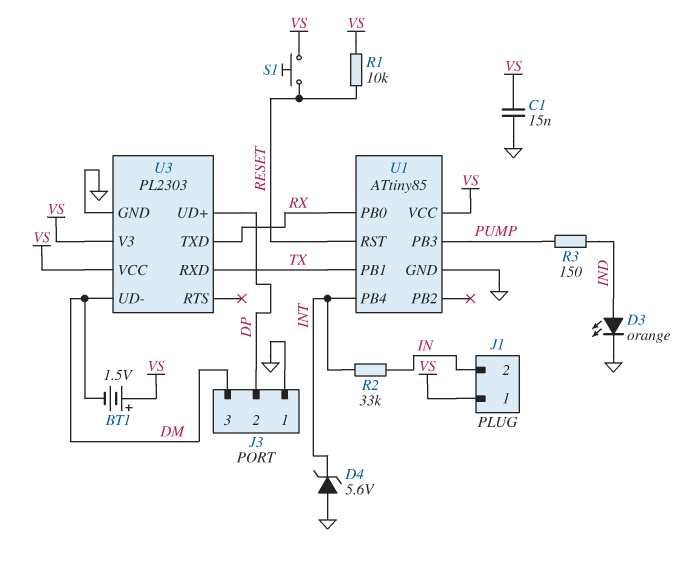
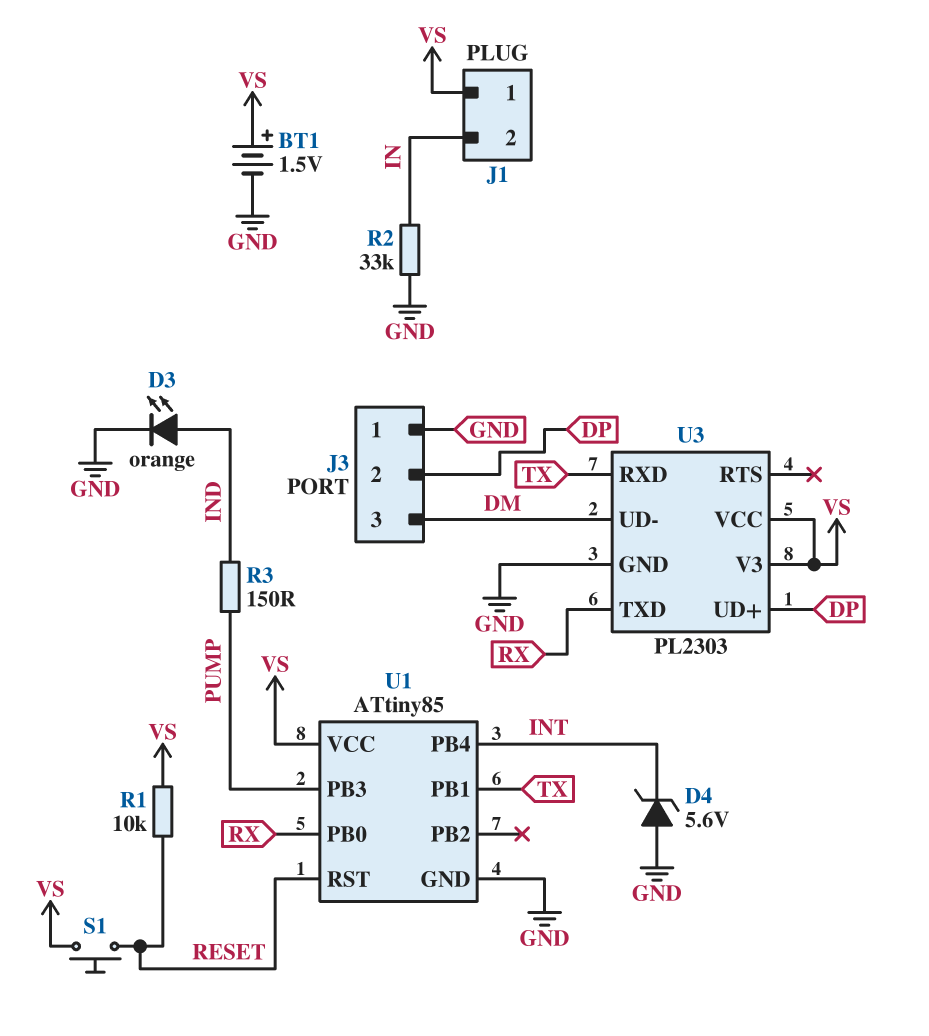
BT1: 1.5V (plus VS, minus DM) -> 1.5V (plus VS, minus GND)
C1: 15nF (GND, VS) -> none
R2: 33k (IN, INT) -> 33k (GND, IN)

